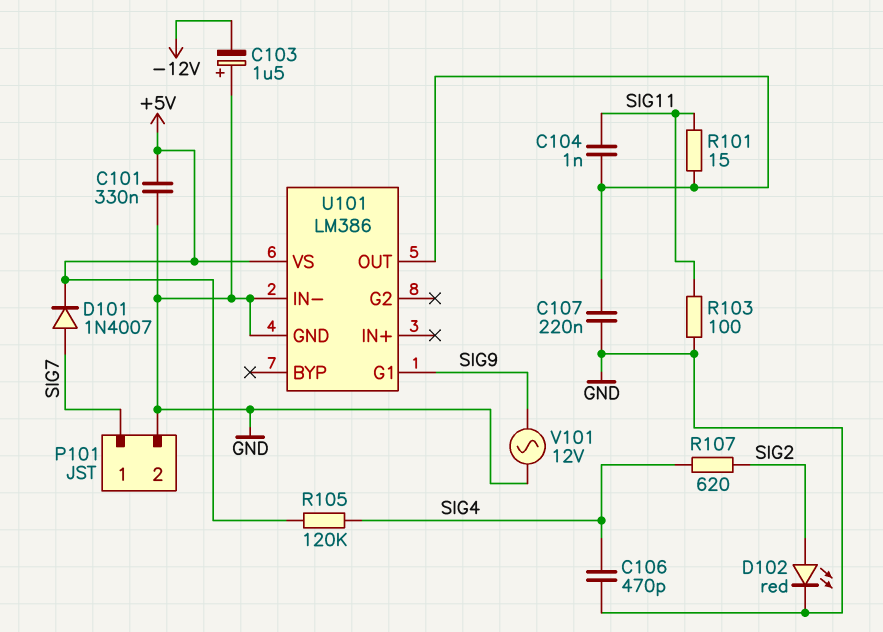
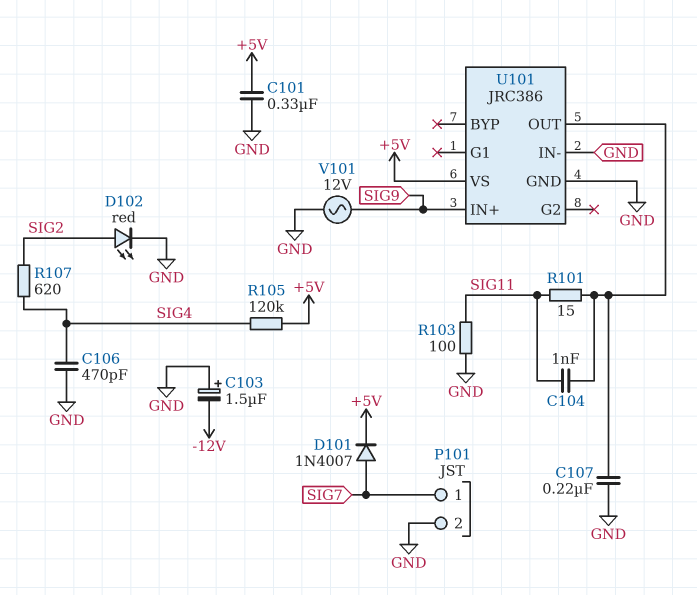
U101: LM386 -> JRC386
U101 pin G1: SIG9 -> none
U101 pin IN+: none -> SIG9

